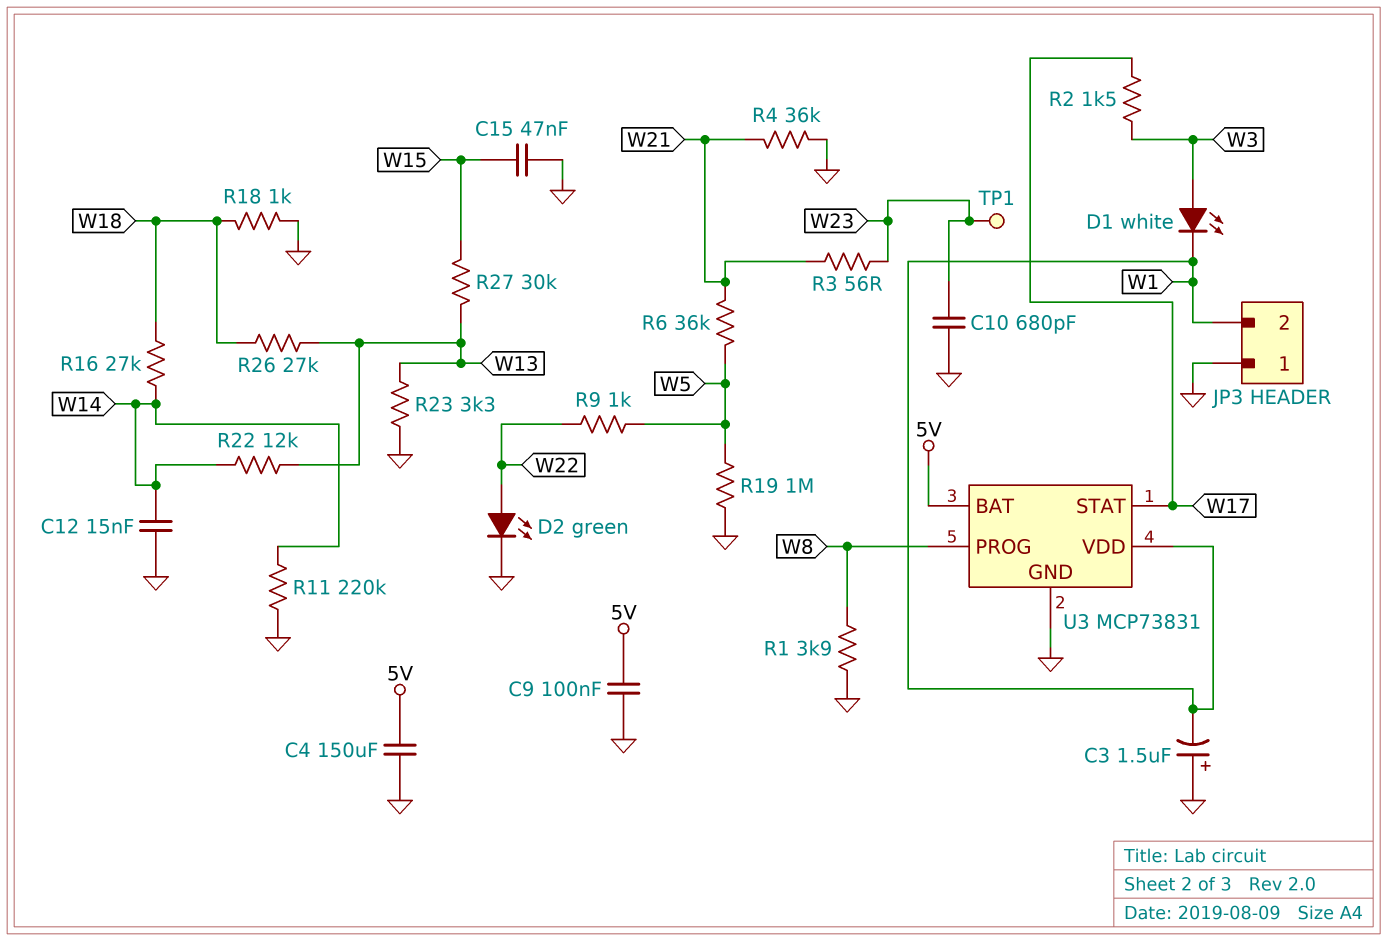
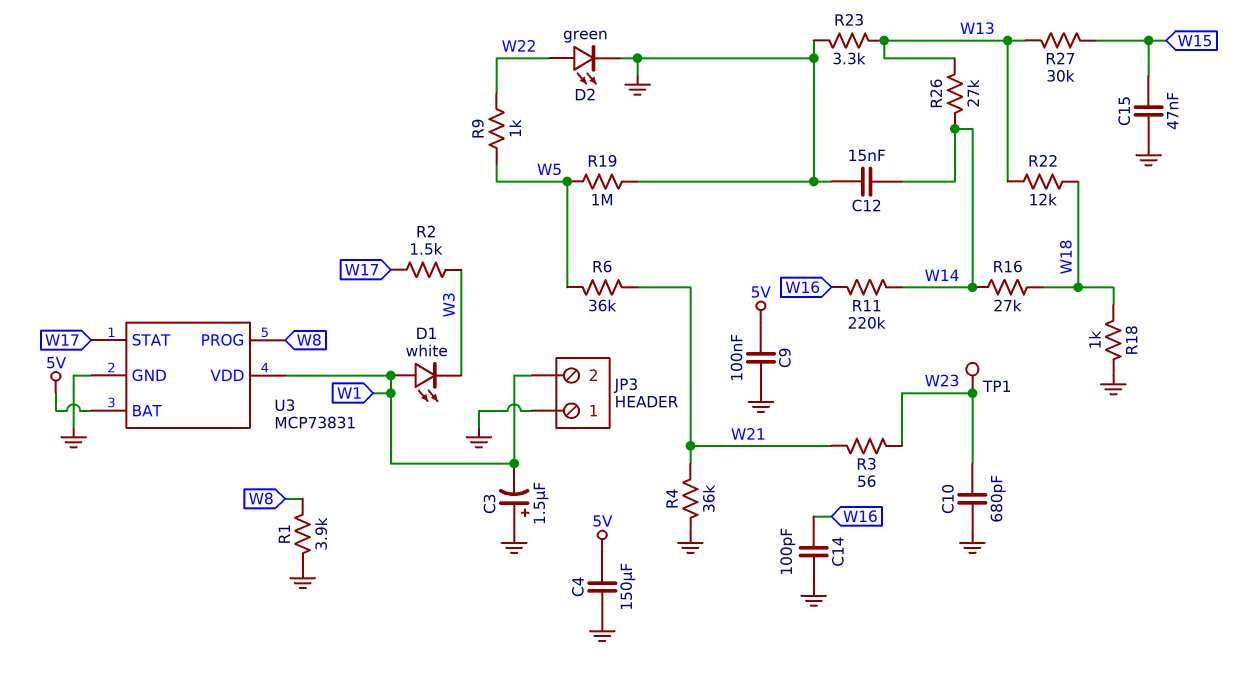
C14: none -> 100pF (GND, W16)
D1: LED white (A W3, K W1) -> LED white (A W1, K W3)
R11: 220k (GND, W14) -> 220k (W14, W16)
R22: 12k (W13, W14) -> 12k (W13, W18)
R26: 27k (W13, W18) -> 27k (W13, W14)

